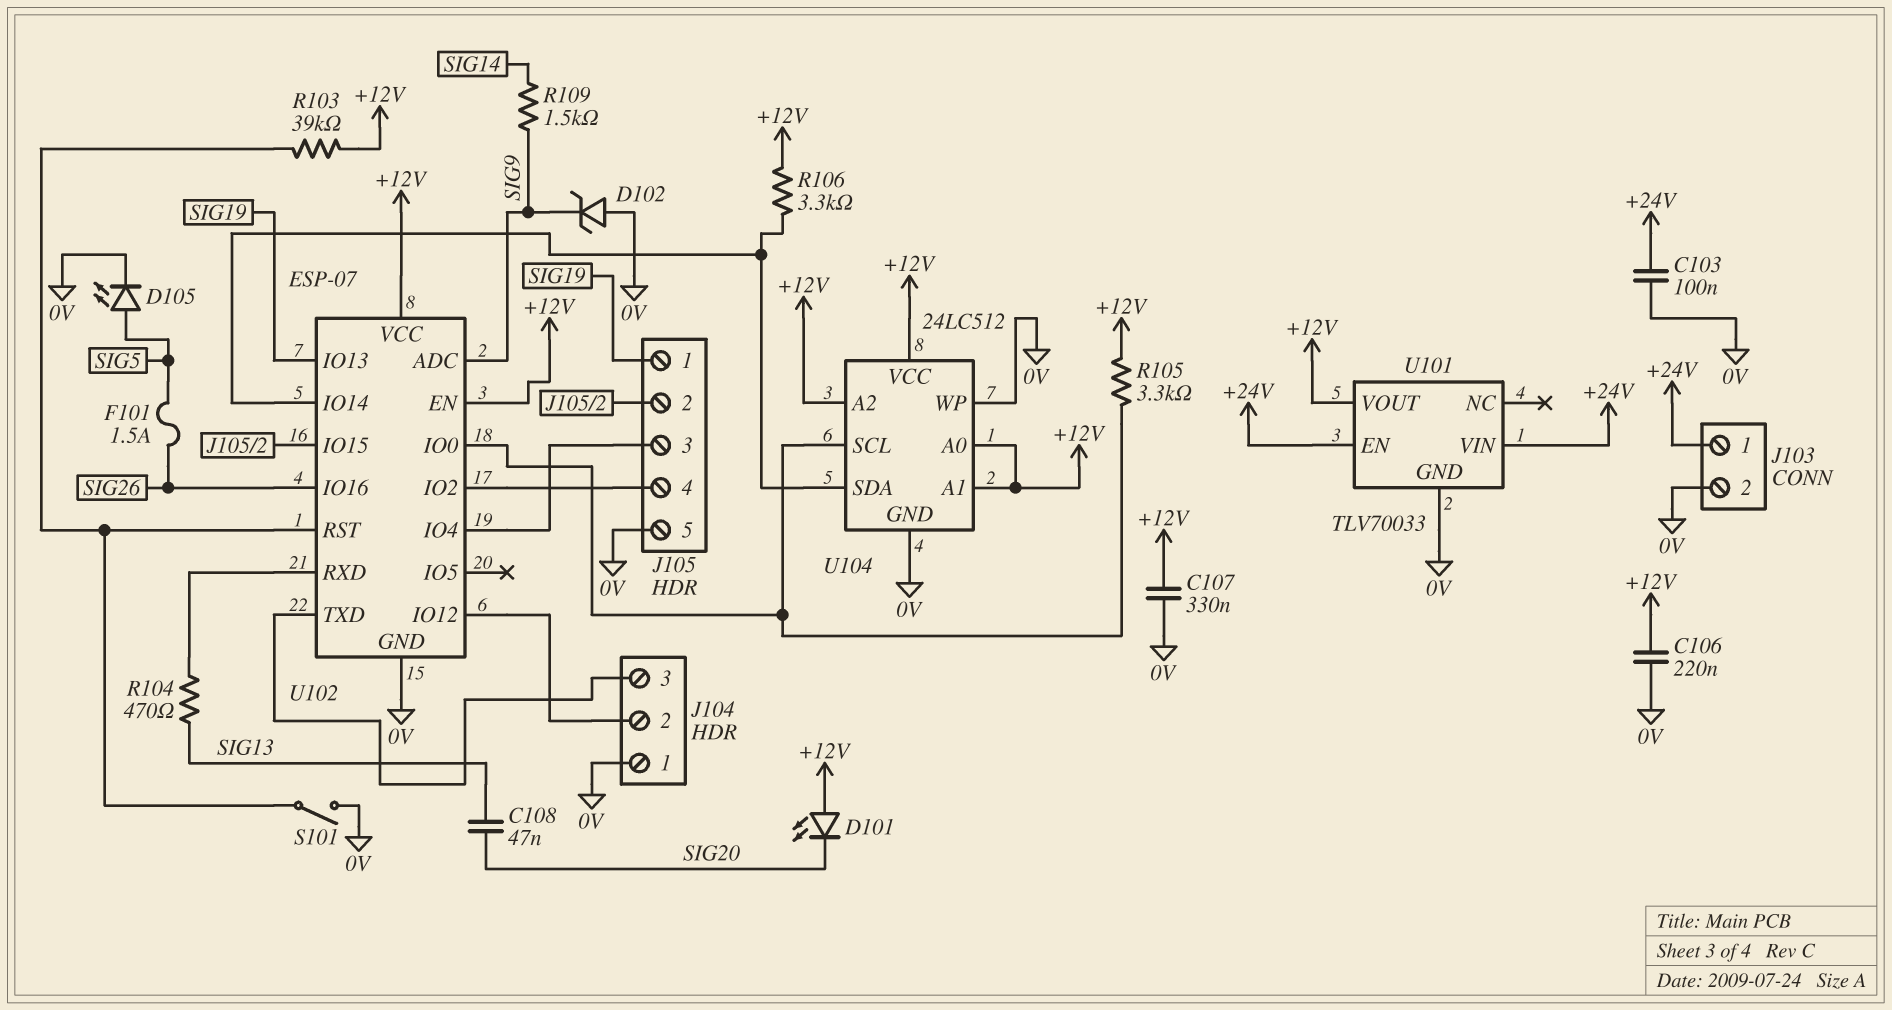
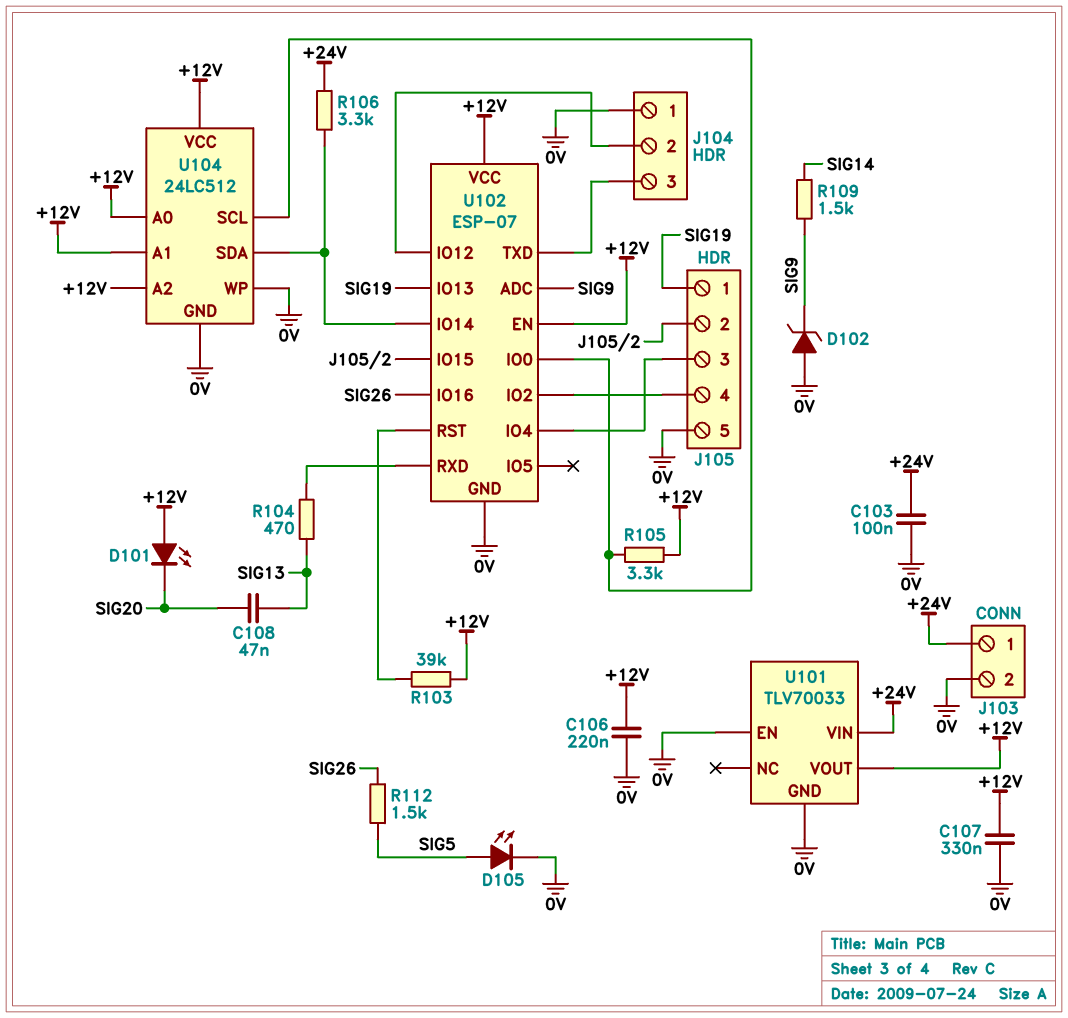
F101: 1.5A (SIG5, SIG26) -> none
R106: 3.3k (+12V, U102/IO14) -> 3.3k (+24V, U102/IO14)
R112: none -> 1.5k (SIG5, SIG26)
S101: switch (0V, U102/RST) -> none
U101 pin EN: +24V -> 0V

